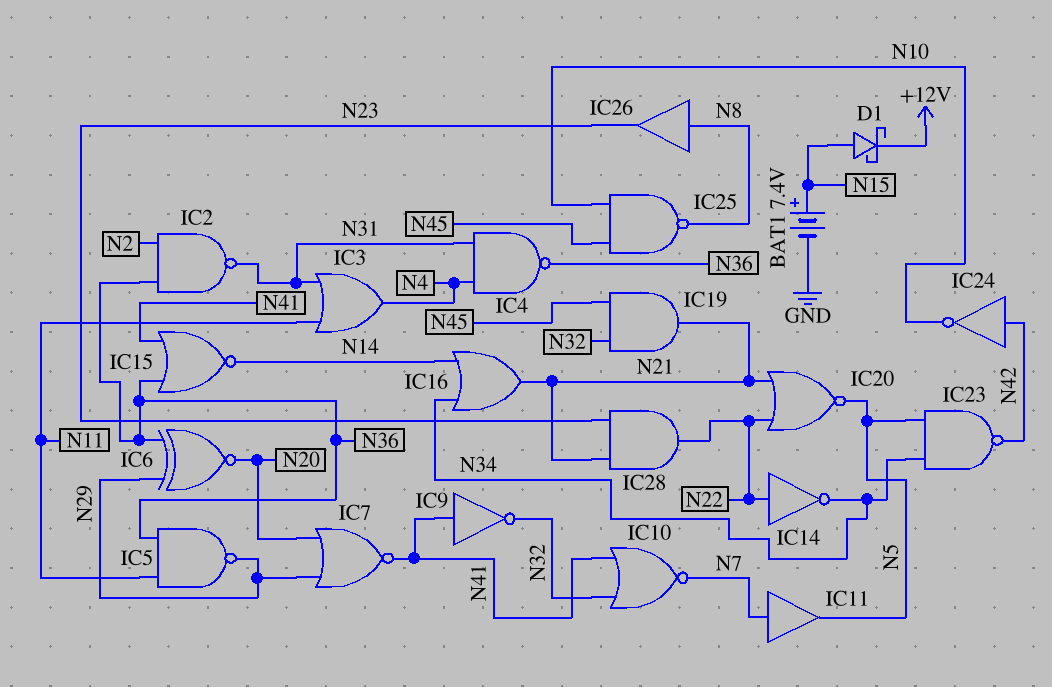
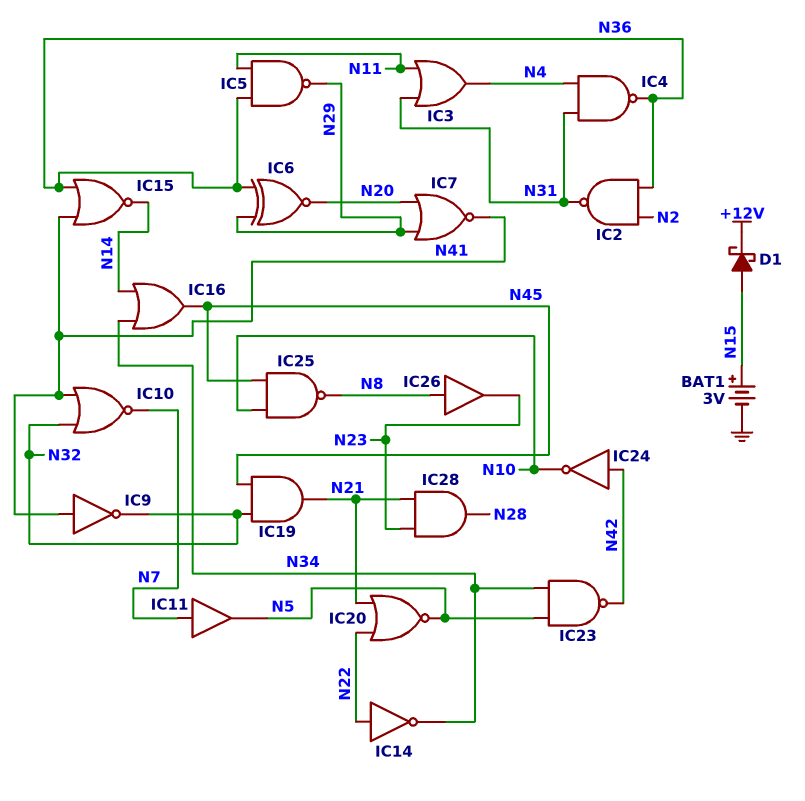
BAT1: 7.4V (plus N15, minus GND) -> 3V (plus N15, minus GND)
IC16: OR (in N14, in N34, out N21) -> OR (in N14, in N34, out N45)
IC28: AND (in N21, in N23, out N22) -> AND (in N21, in N23, out N28)

